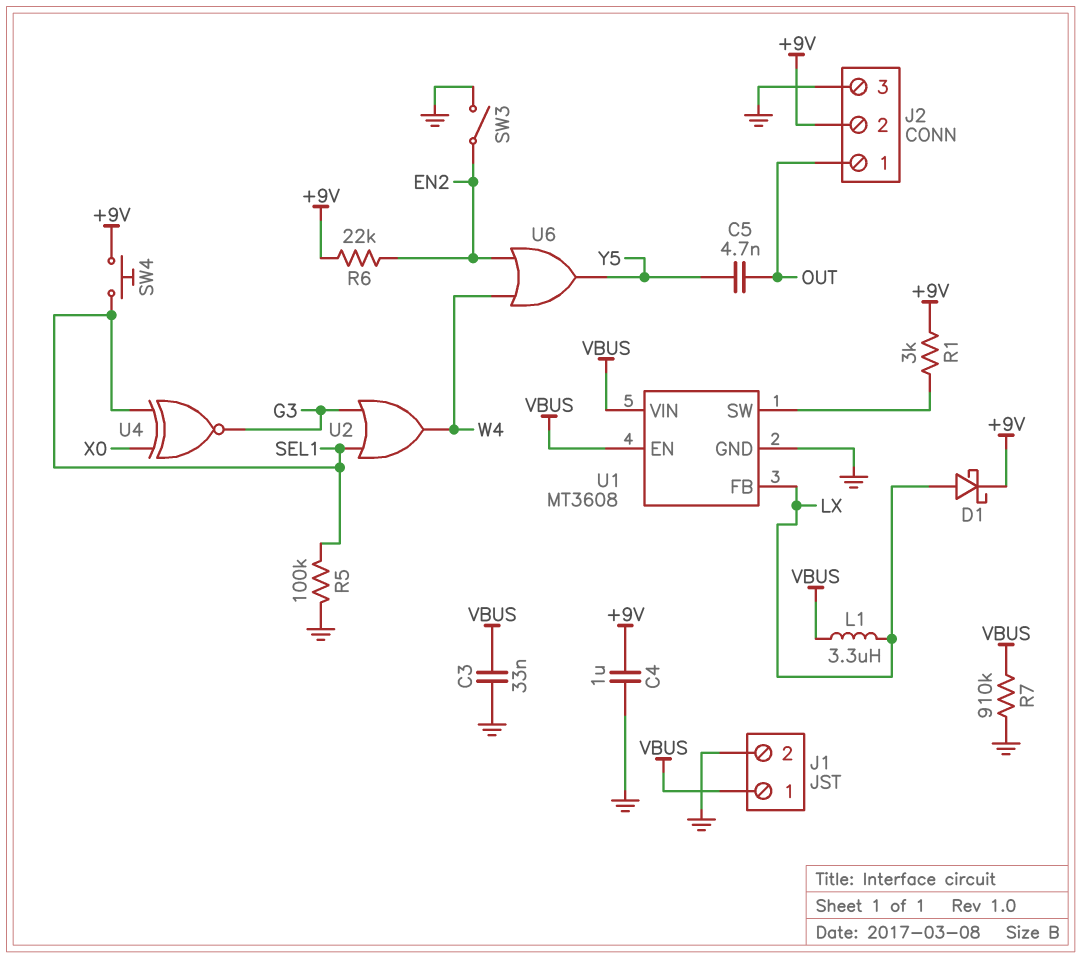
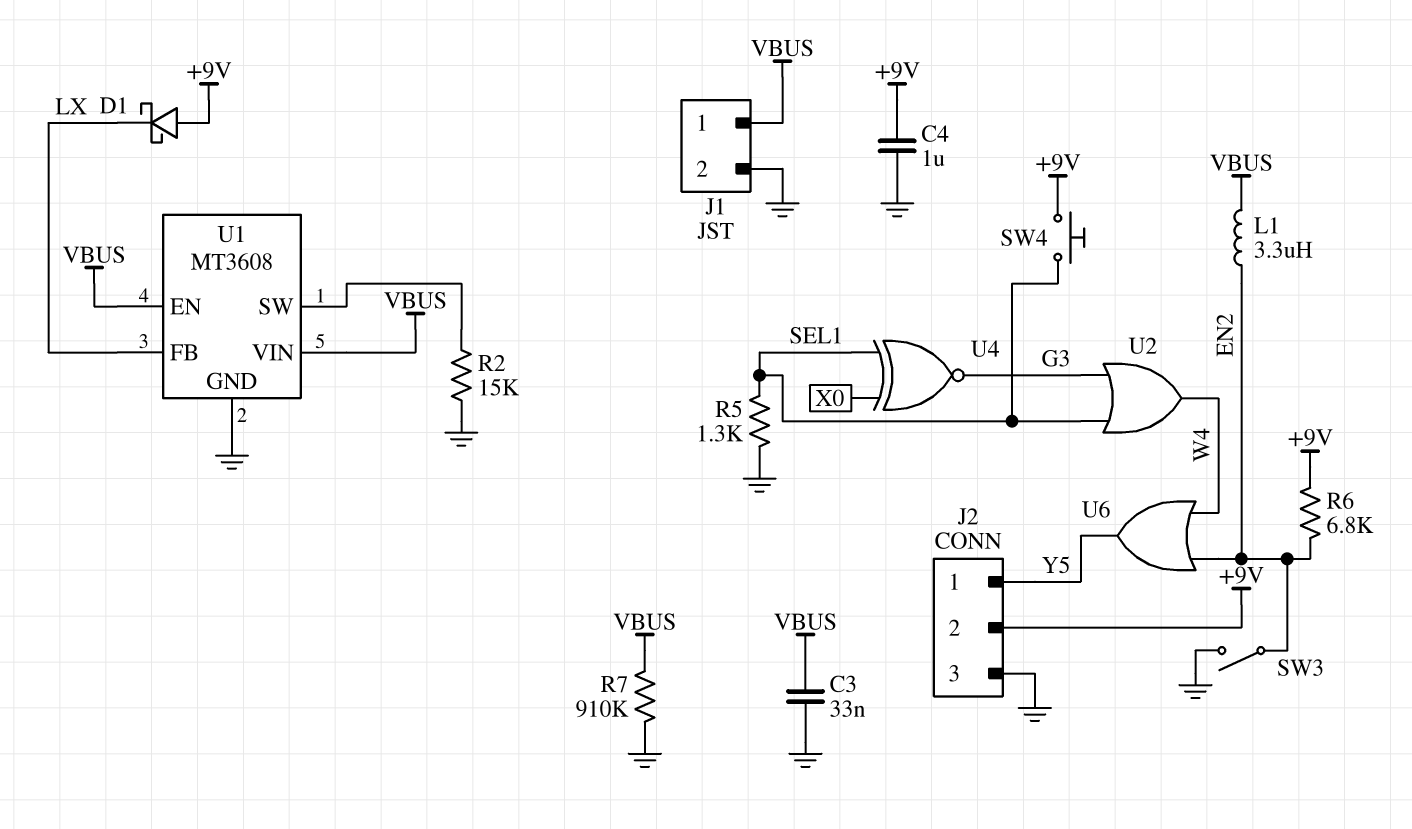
C5: 4.7nF (OUT, Y5) -> none
D1: schottky (A LX, K +9V) -> schottky (A +9V, K LX)
J2 pin 1: OUT -> Y5
L1: 3.3uH (LX, VBUS) -> 3.3uH (EN2, VBUS)
R1: 3k (+9V, U1/SW) -> none
R2: none -> 15k (GND, U1/SW)
R5: 100k (GND, SEL1) -> 1.3k (GND, SEL1)
R6: 22k (+9V, EN2) -> 6.8k (+9V, EN2)

